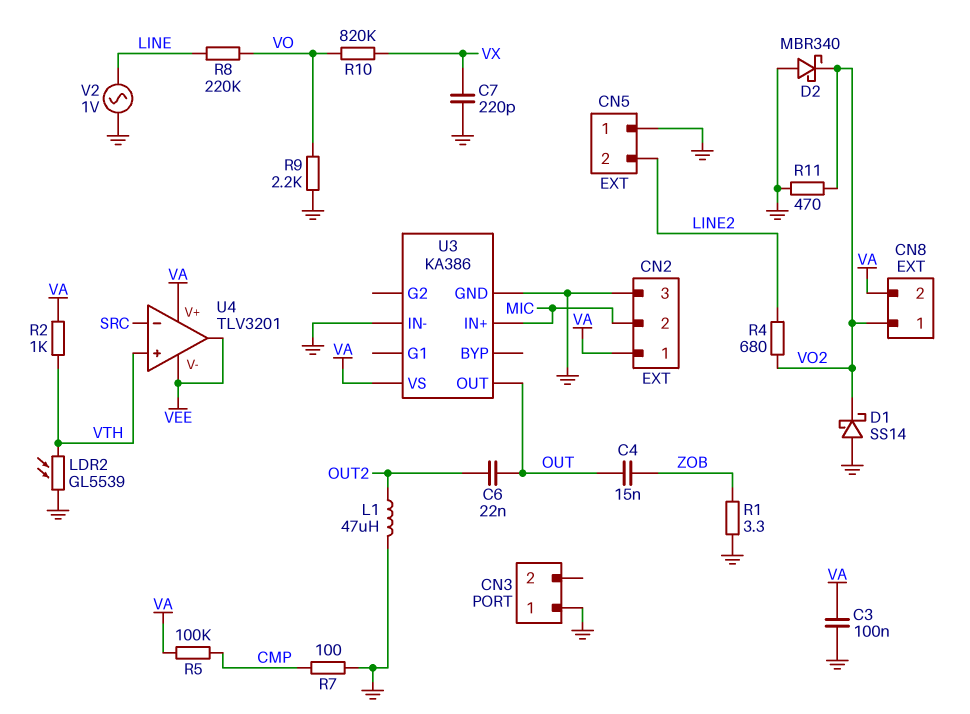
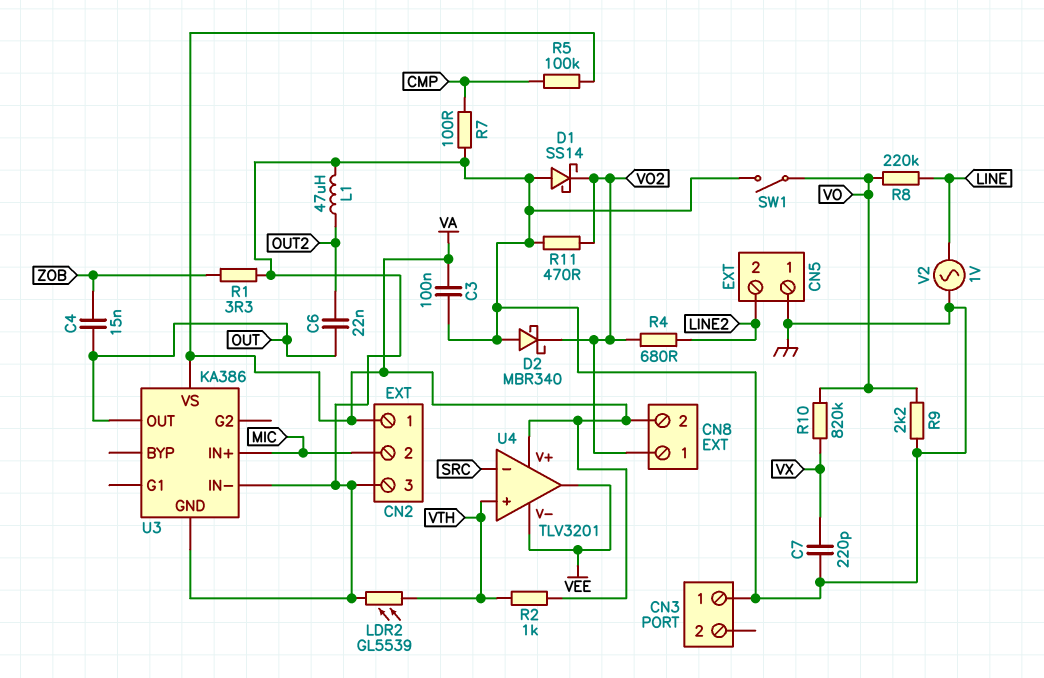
SW1: none -> switch (GND, VO)

